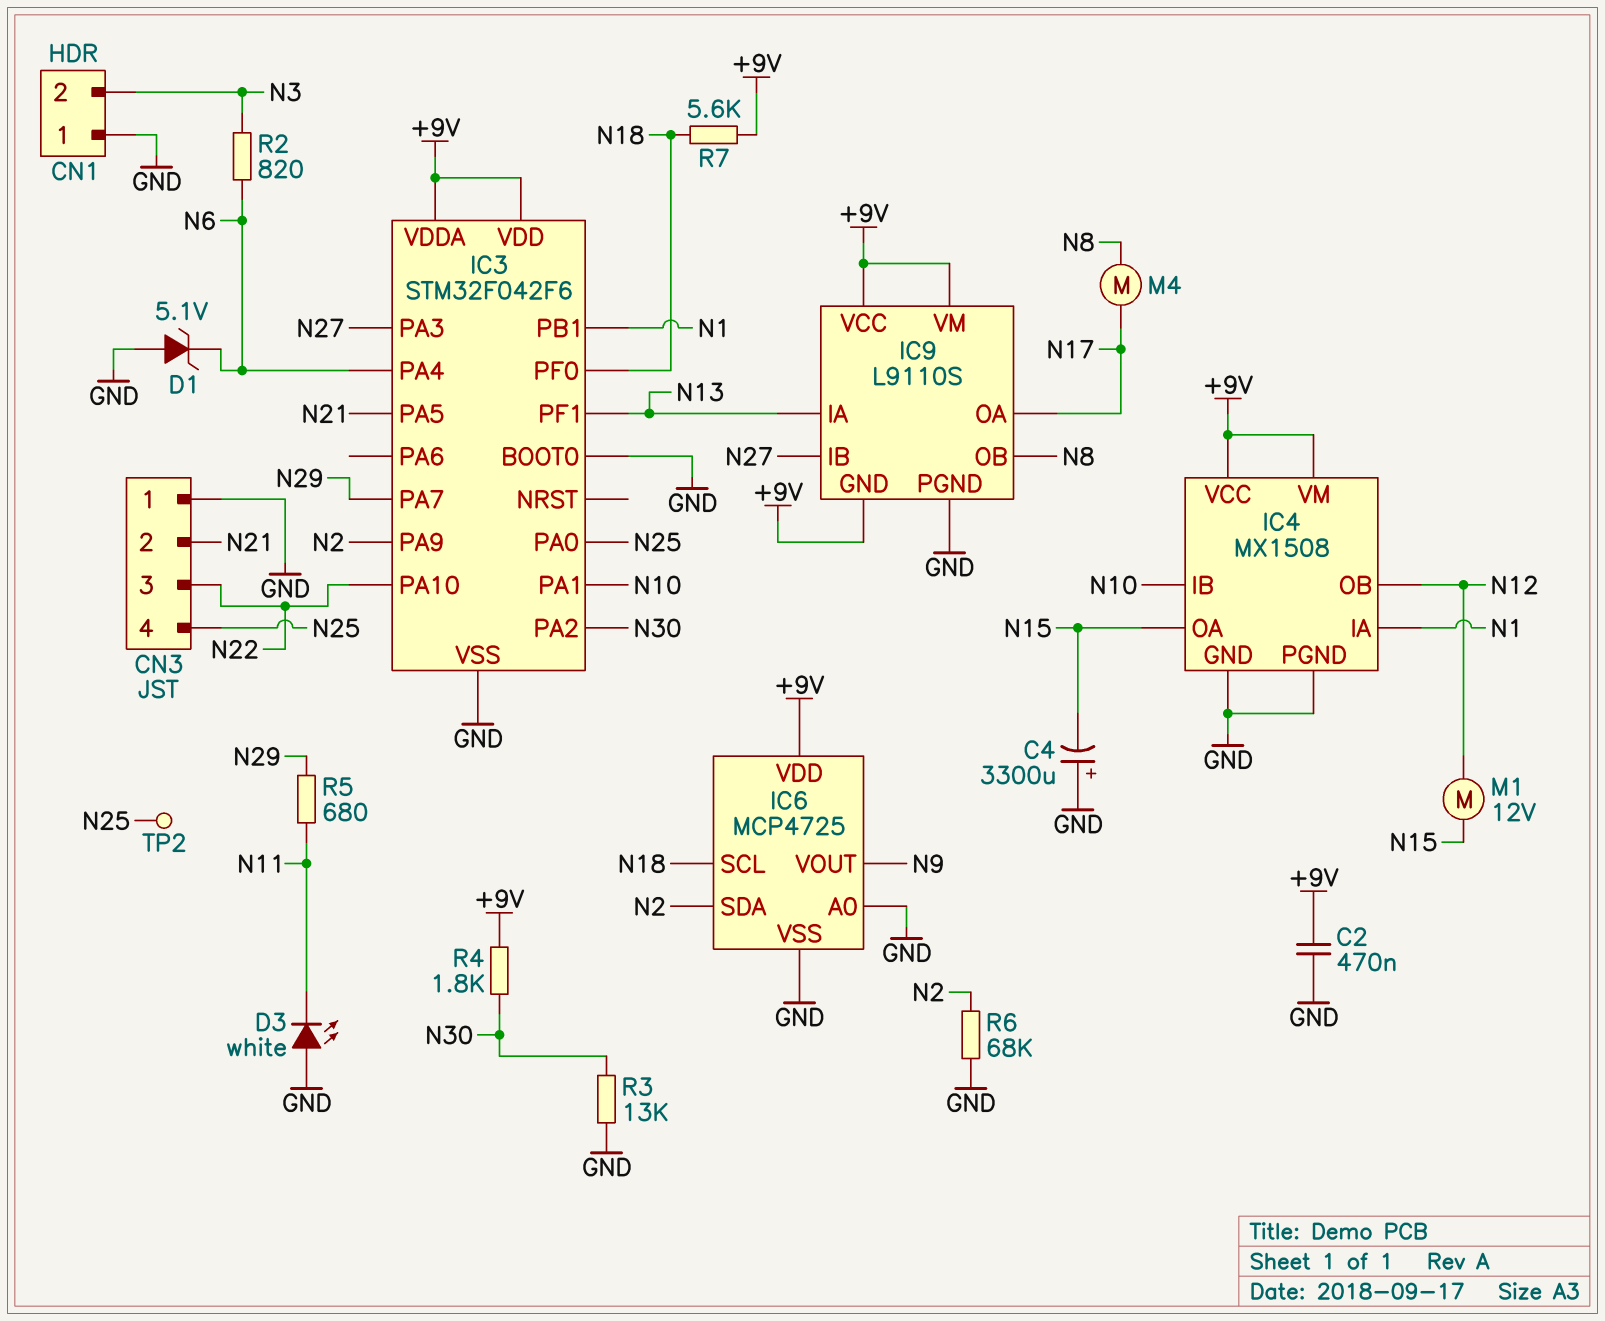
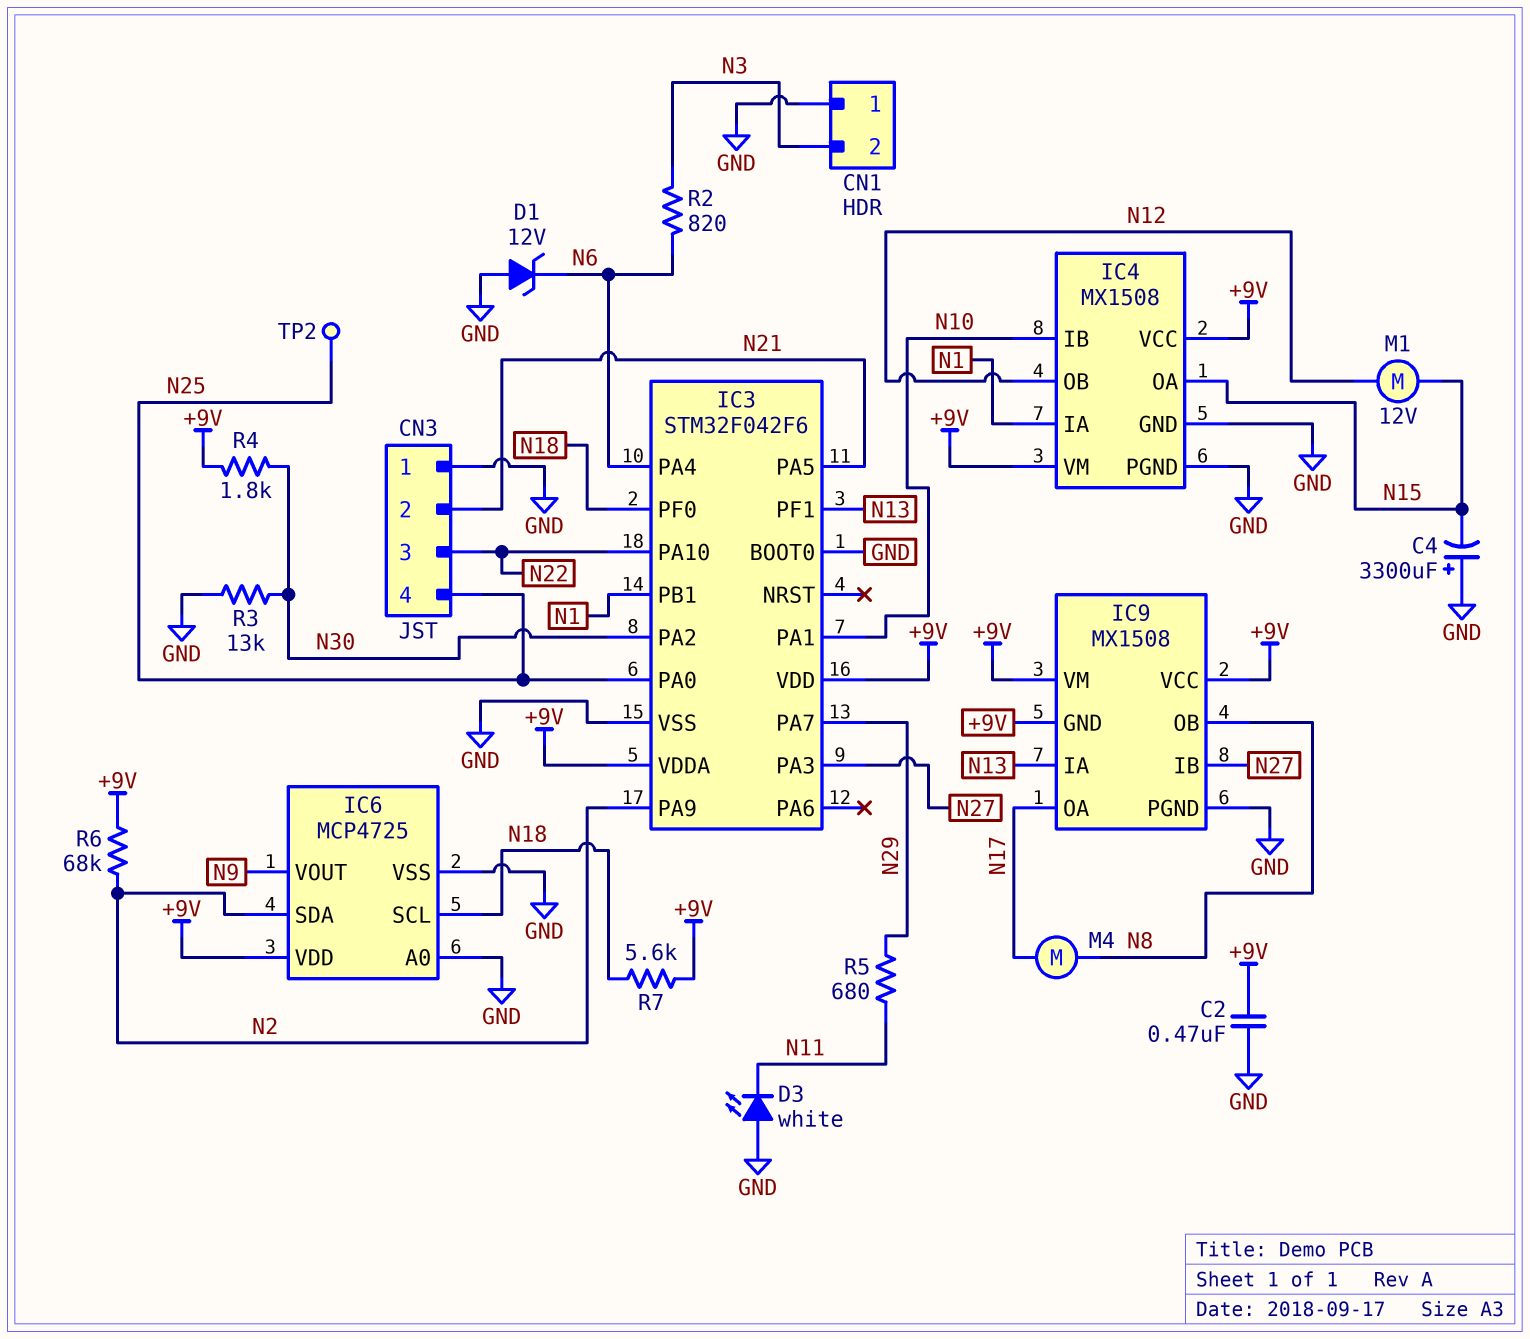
D1: zener 5.1V (A GND, K N6) -> zener 12V (A GND, K N6)
IC9: L9110S -> MX1508
R6: 68k (GND, N2) -> 68k (+9V, N2)

